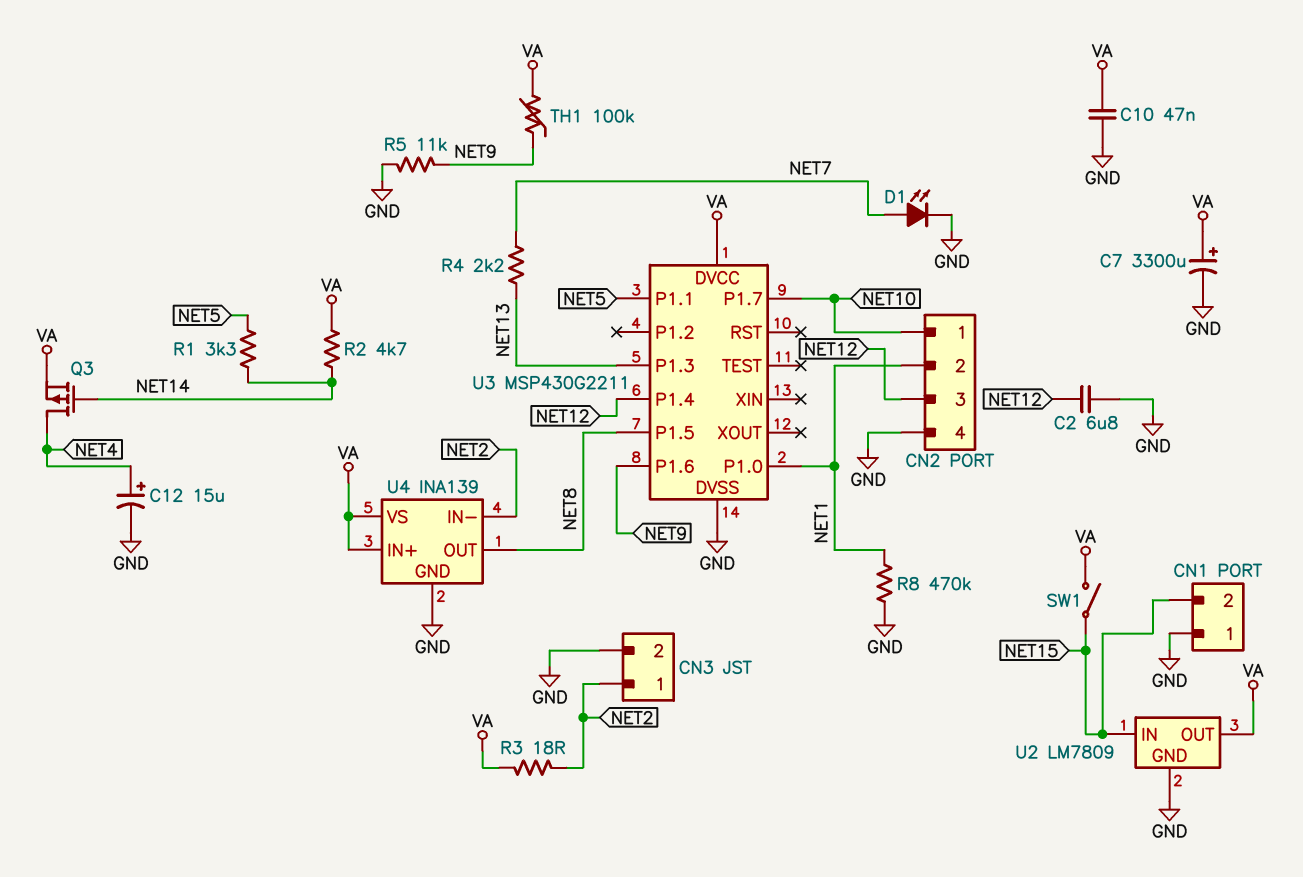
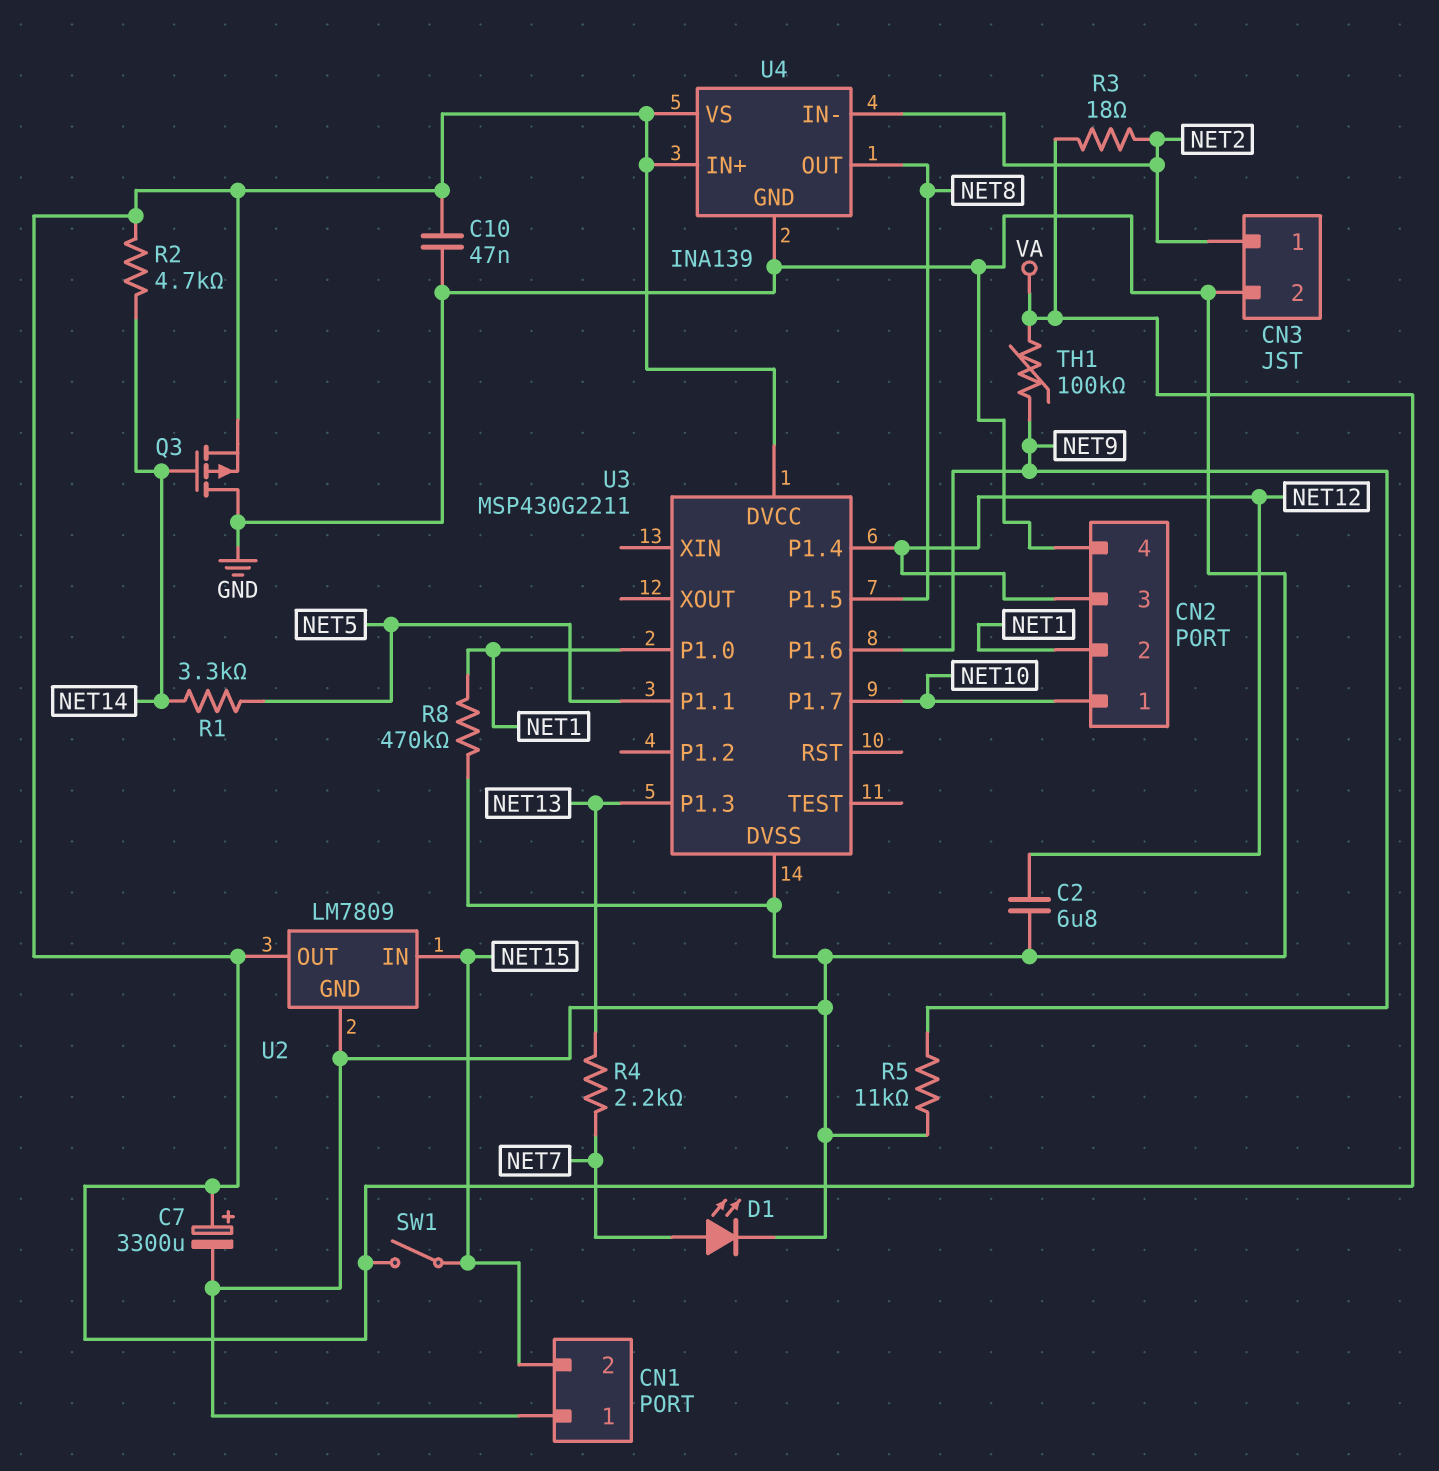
C12: 15uF (plus NET4, minus GND) -> none
Q3: PMOS (G NET14, D NET4, S VA) -> PMOS (G NET14, D GND, S VA)

